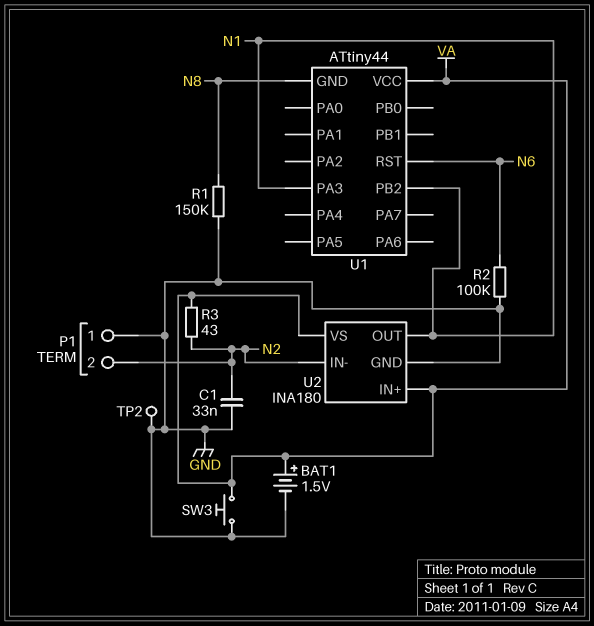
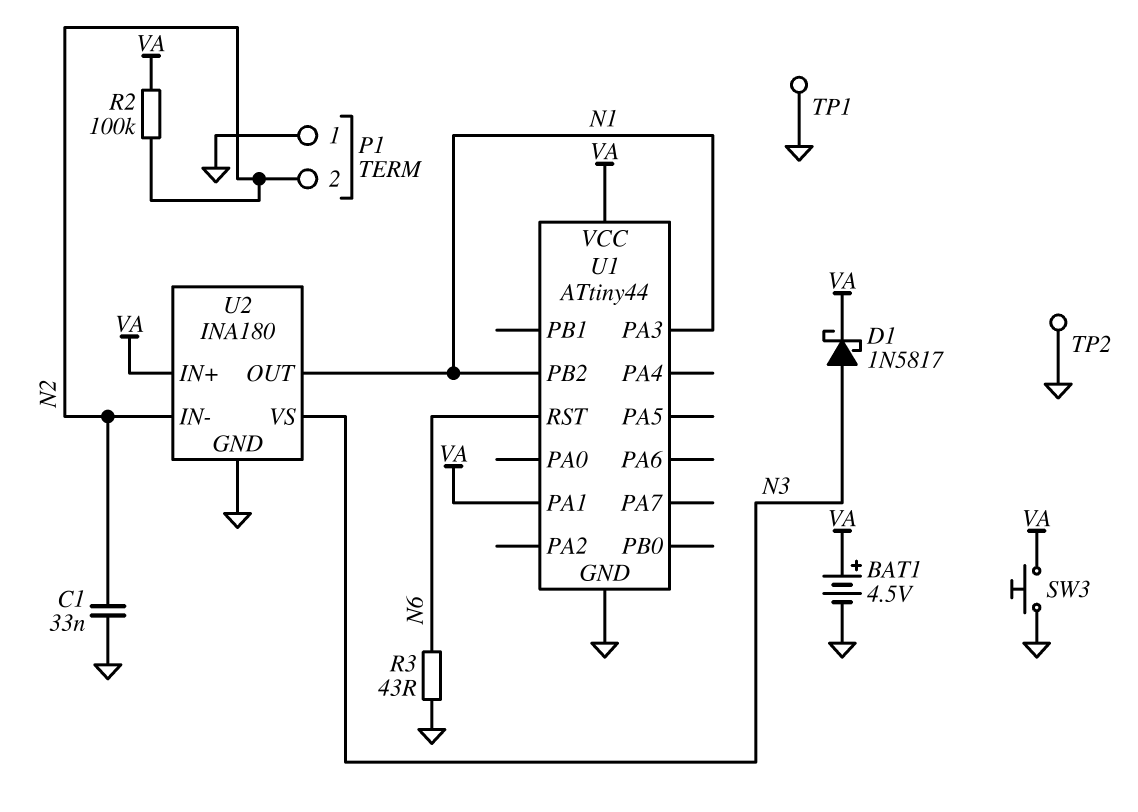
BAT1: 1.5V (plus VA, minus GND) -> 4.5V (plus VA, minus GND)
D1: none -> schottky 1N5817 (A N3, K VA)
R1: 150k (GND, N8) -> none
R2: 100k (GND, N6) -> 100k (N2, VA)
R3: 43 (N2, VA) -> 43 (GND, N6)
TP1: none -> test point (GND)
U1 pin GND: N8 -> GND
U1 pin PA1: none -> VA
U2 pin VS: VA -> N3

